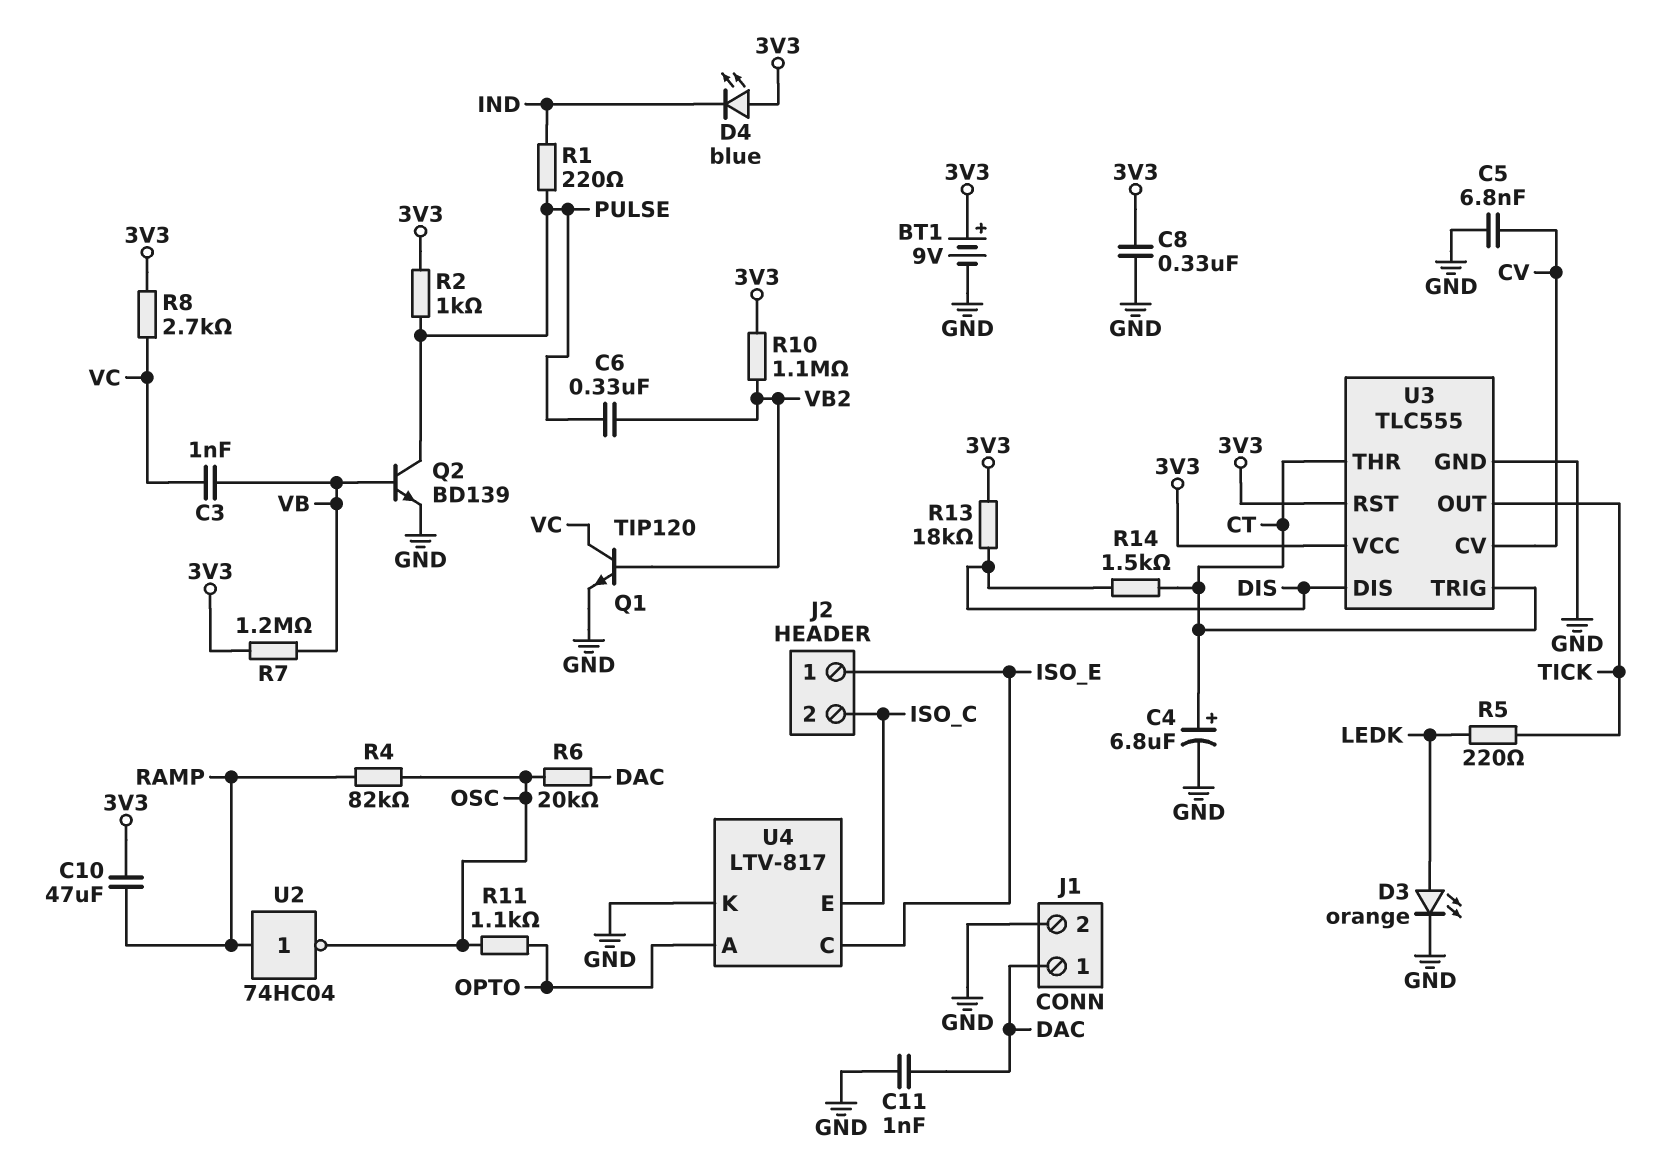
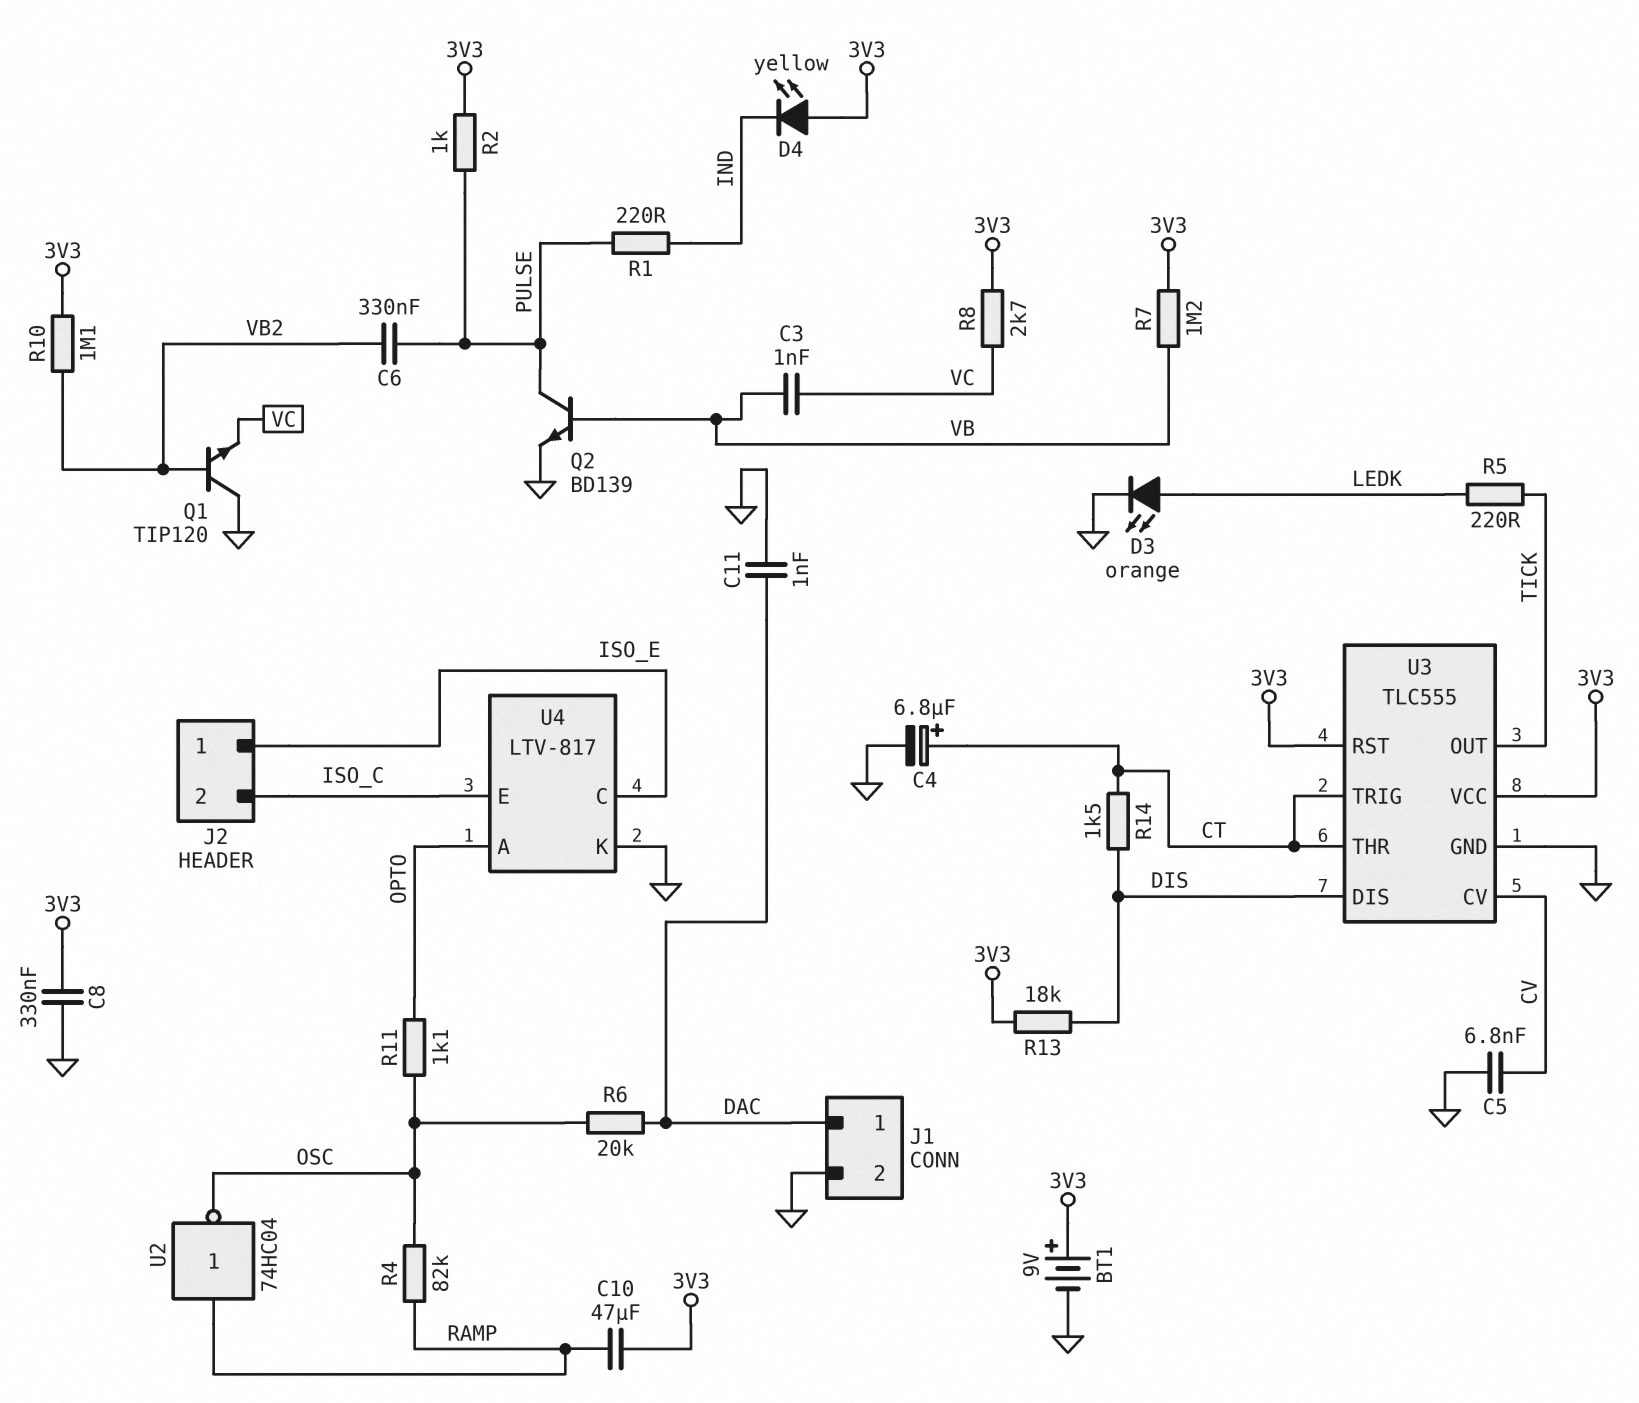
D4: LED blue (A 3V3, K IND) -> LED yellow (A 3V3, K IND)
Q1: NPN TIP120 (B VB2, C VC, E GND) -> NPN TIP120 (B VB2, C GND, E VC)

